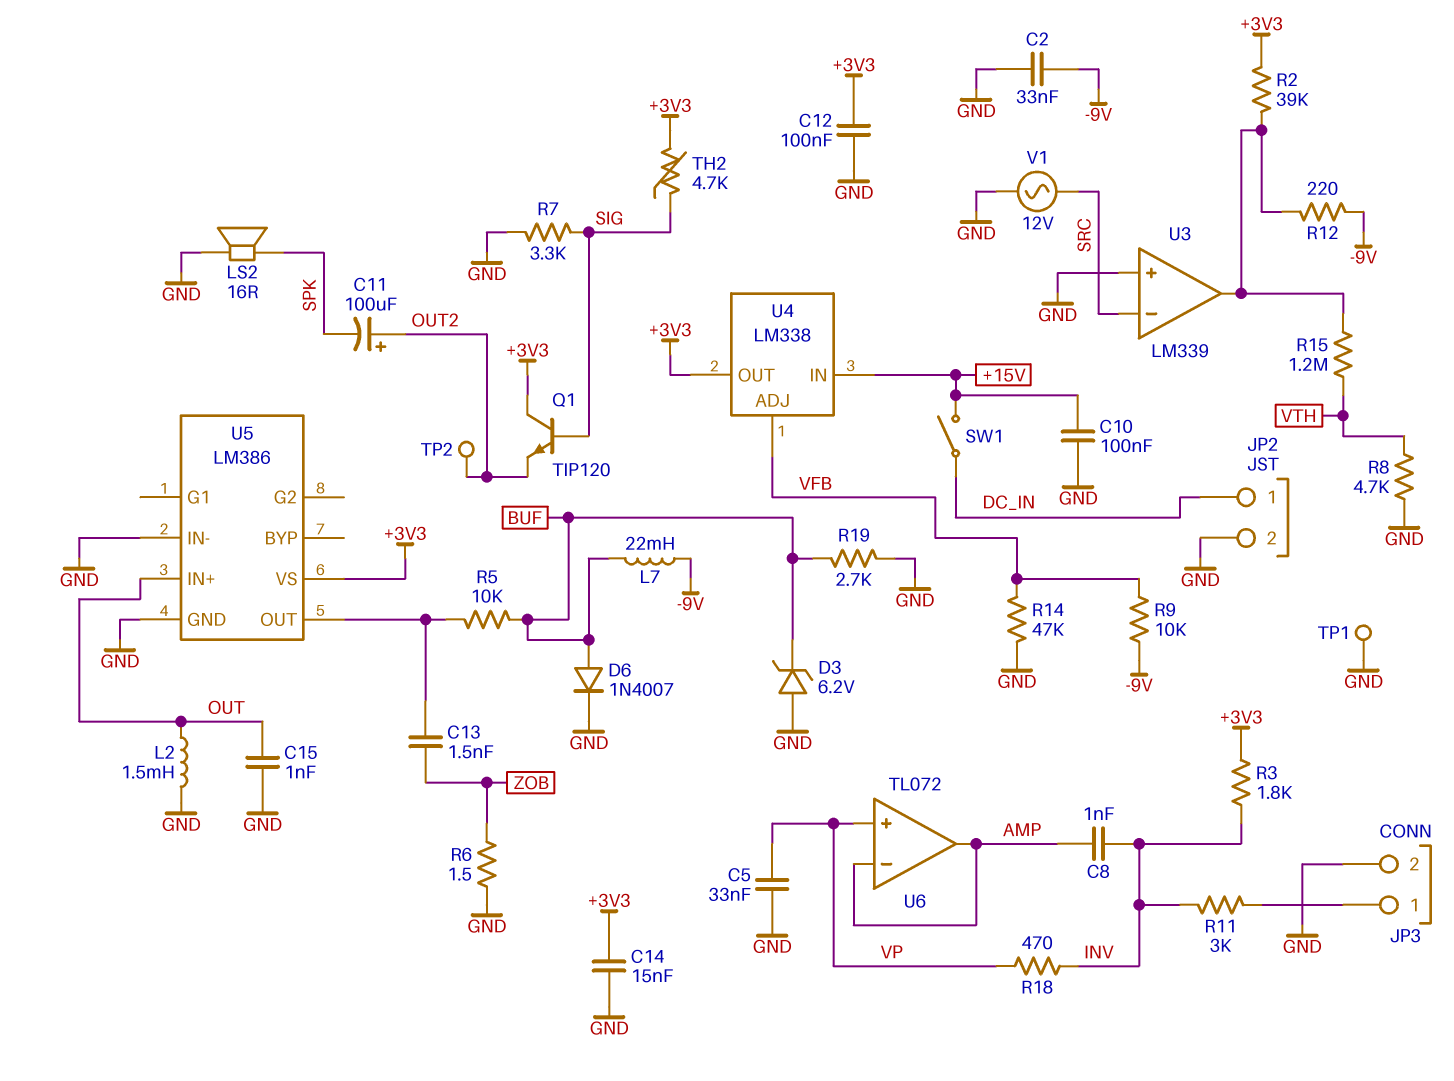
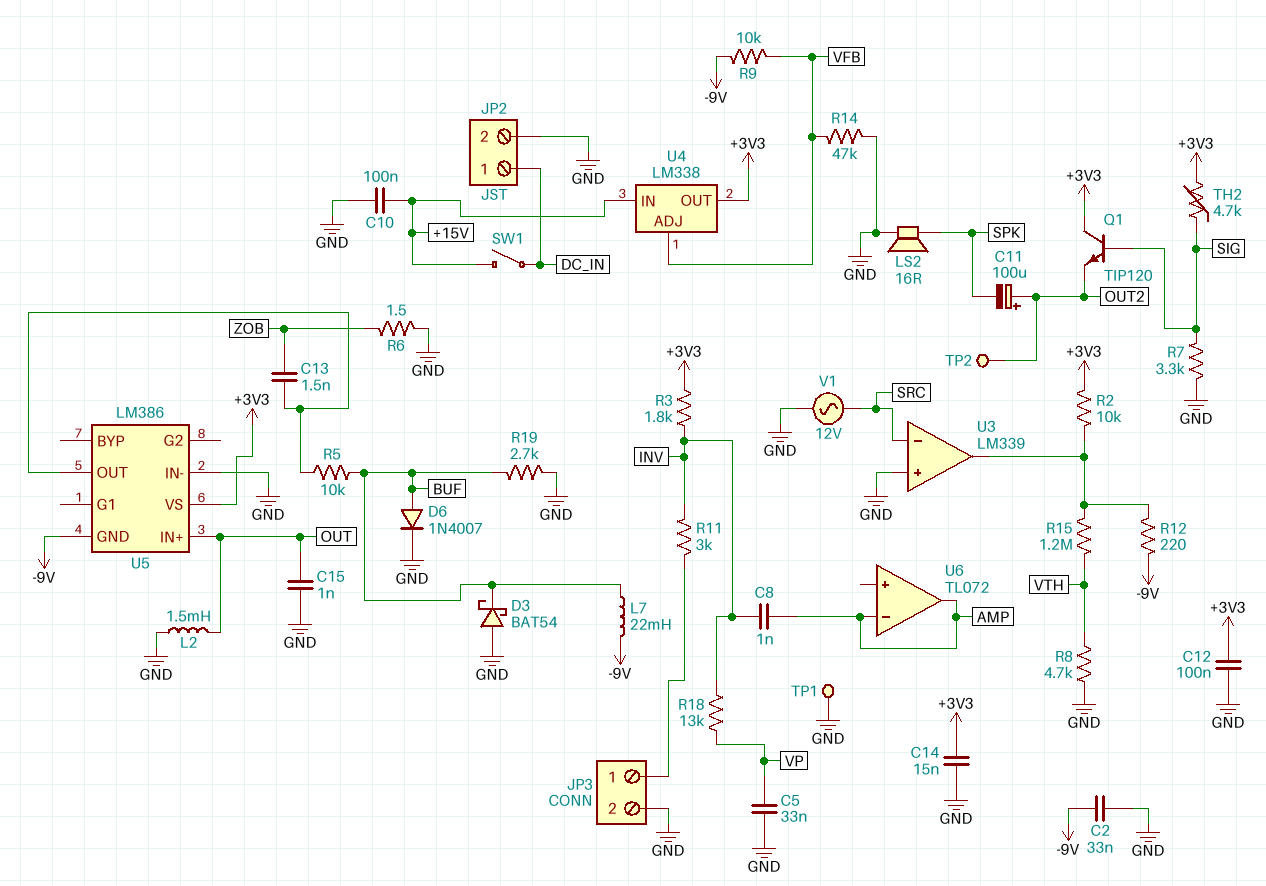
D3: zener 6.2V (A GND, K BUF) -> schottky BAT54 (A GND, K BUF)
R2: 39k (+3V3, U3/out) -> 10k (+3V3, U3/out)
R18: 470 (INV, VP) -> 13k (INV, VP)
U5 pin GND: GND -> -9V
U6 pin in+: VP -> none

